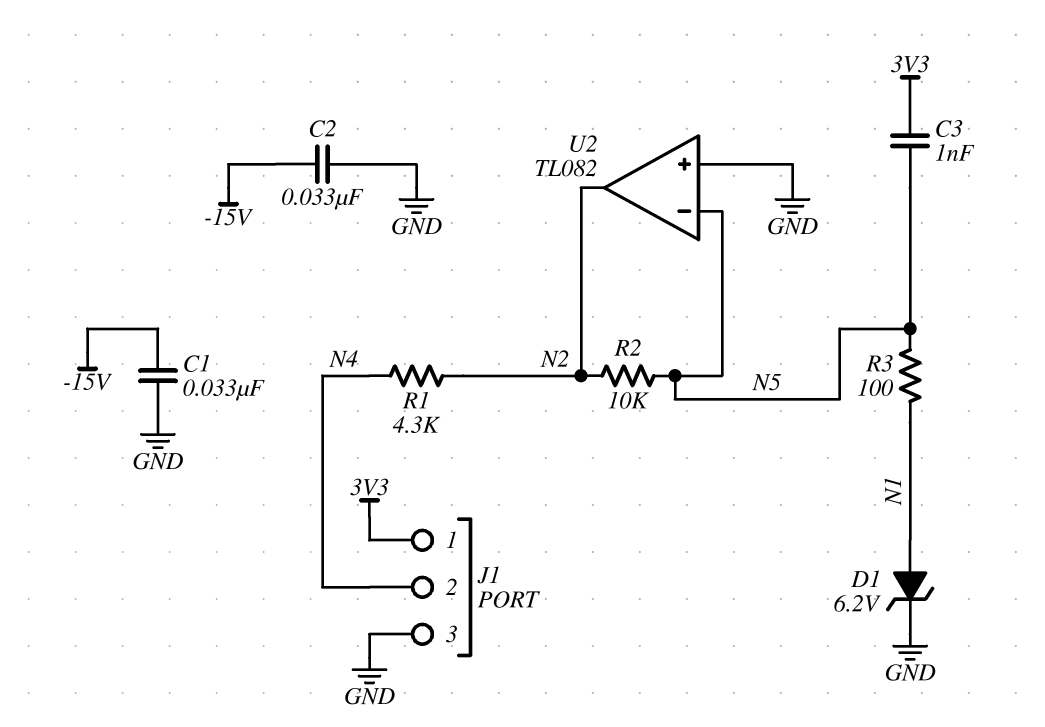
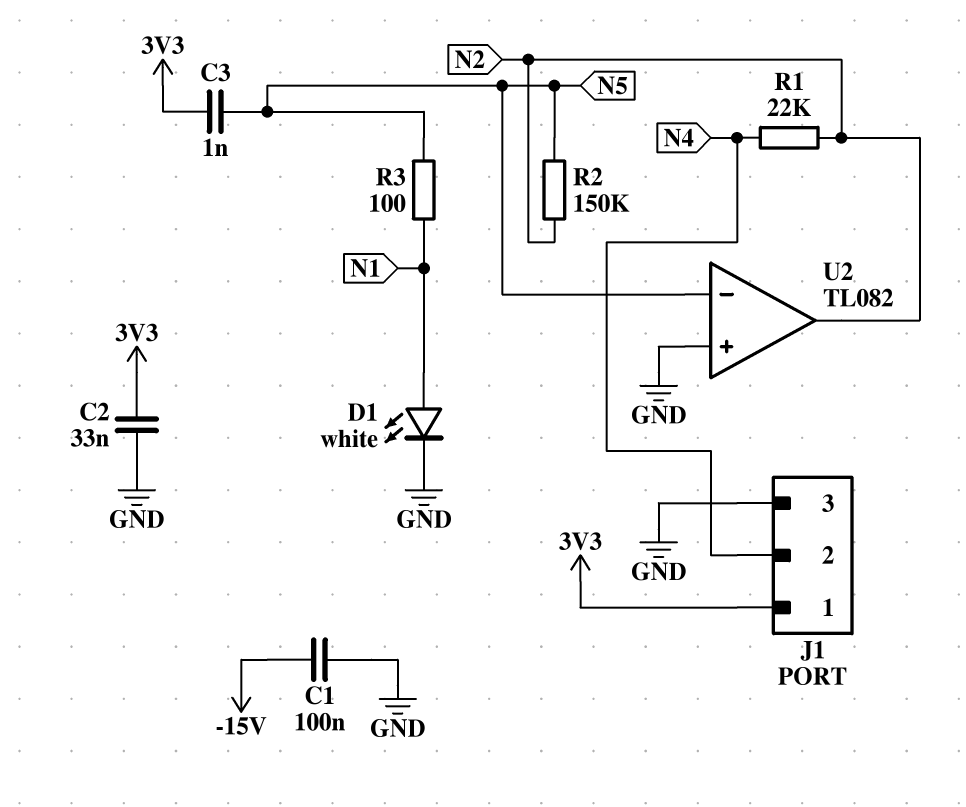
C1: 33nF (-15V, GND) -> 100nF (-15V, GND)
C2: 33nF (-15V, GND) -> 33nF (3V3, GND)
D1: zener 6.2V (A N1, K GND) -> LED white (A N1, K GND)
R1: 4.3k (N2, N4) -> 22k (N2, N4)
R2: 10k (N2, N5) -> 150k (N2, N5)

